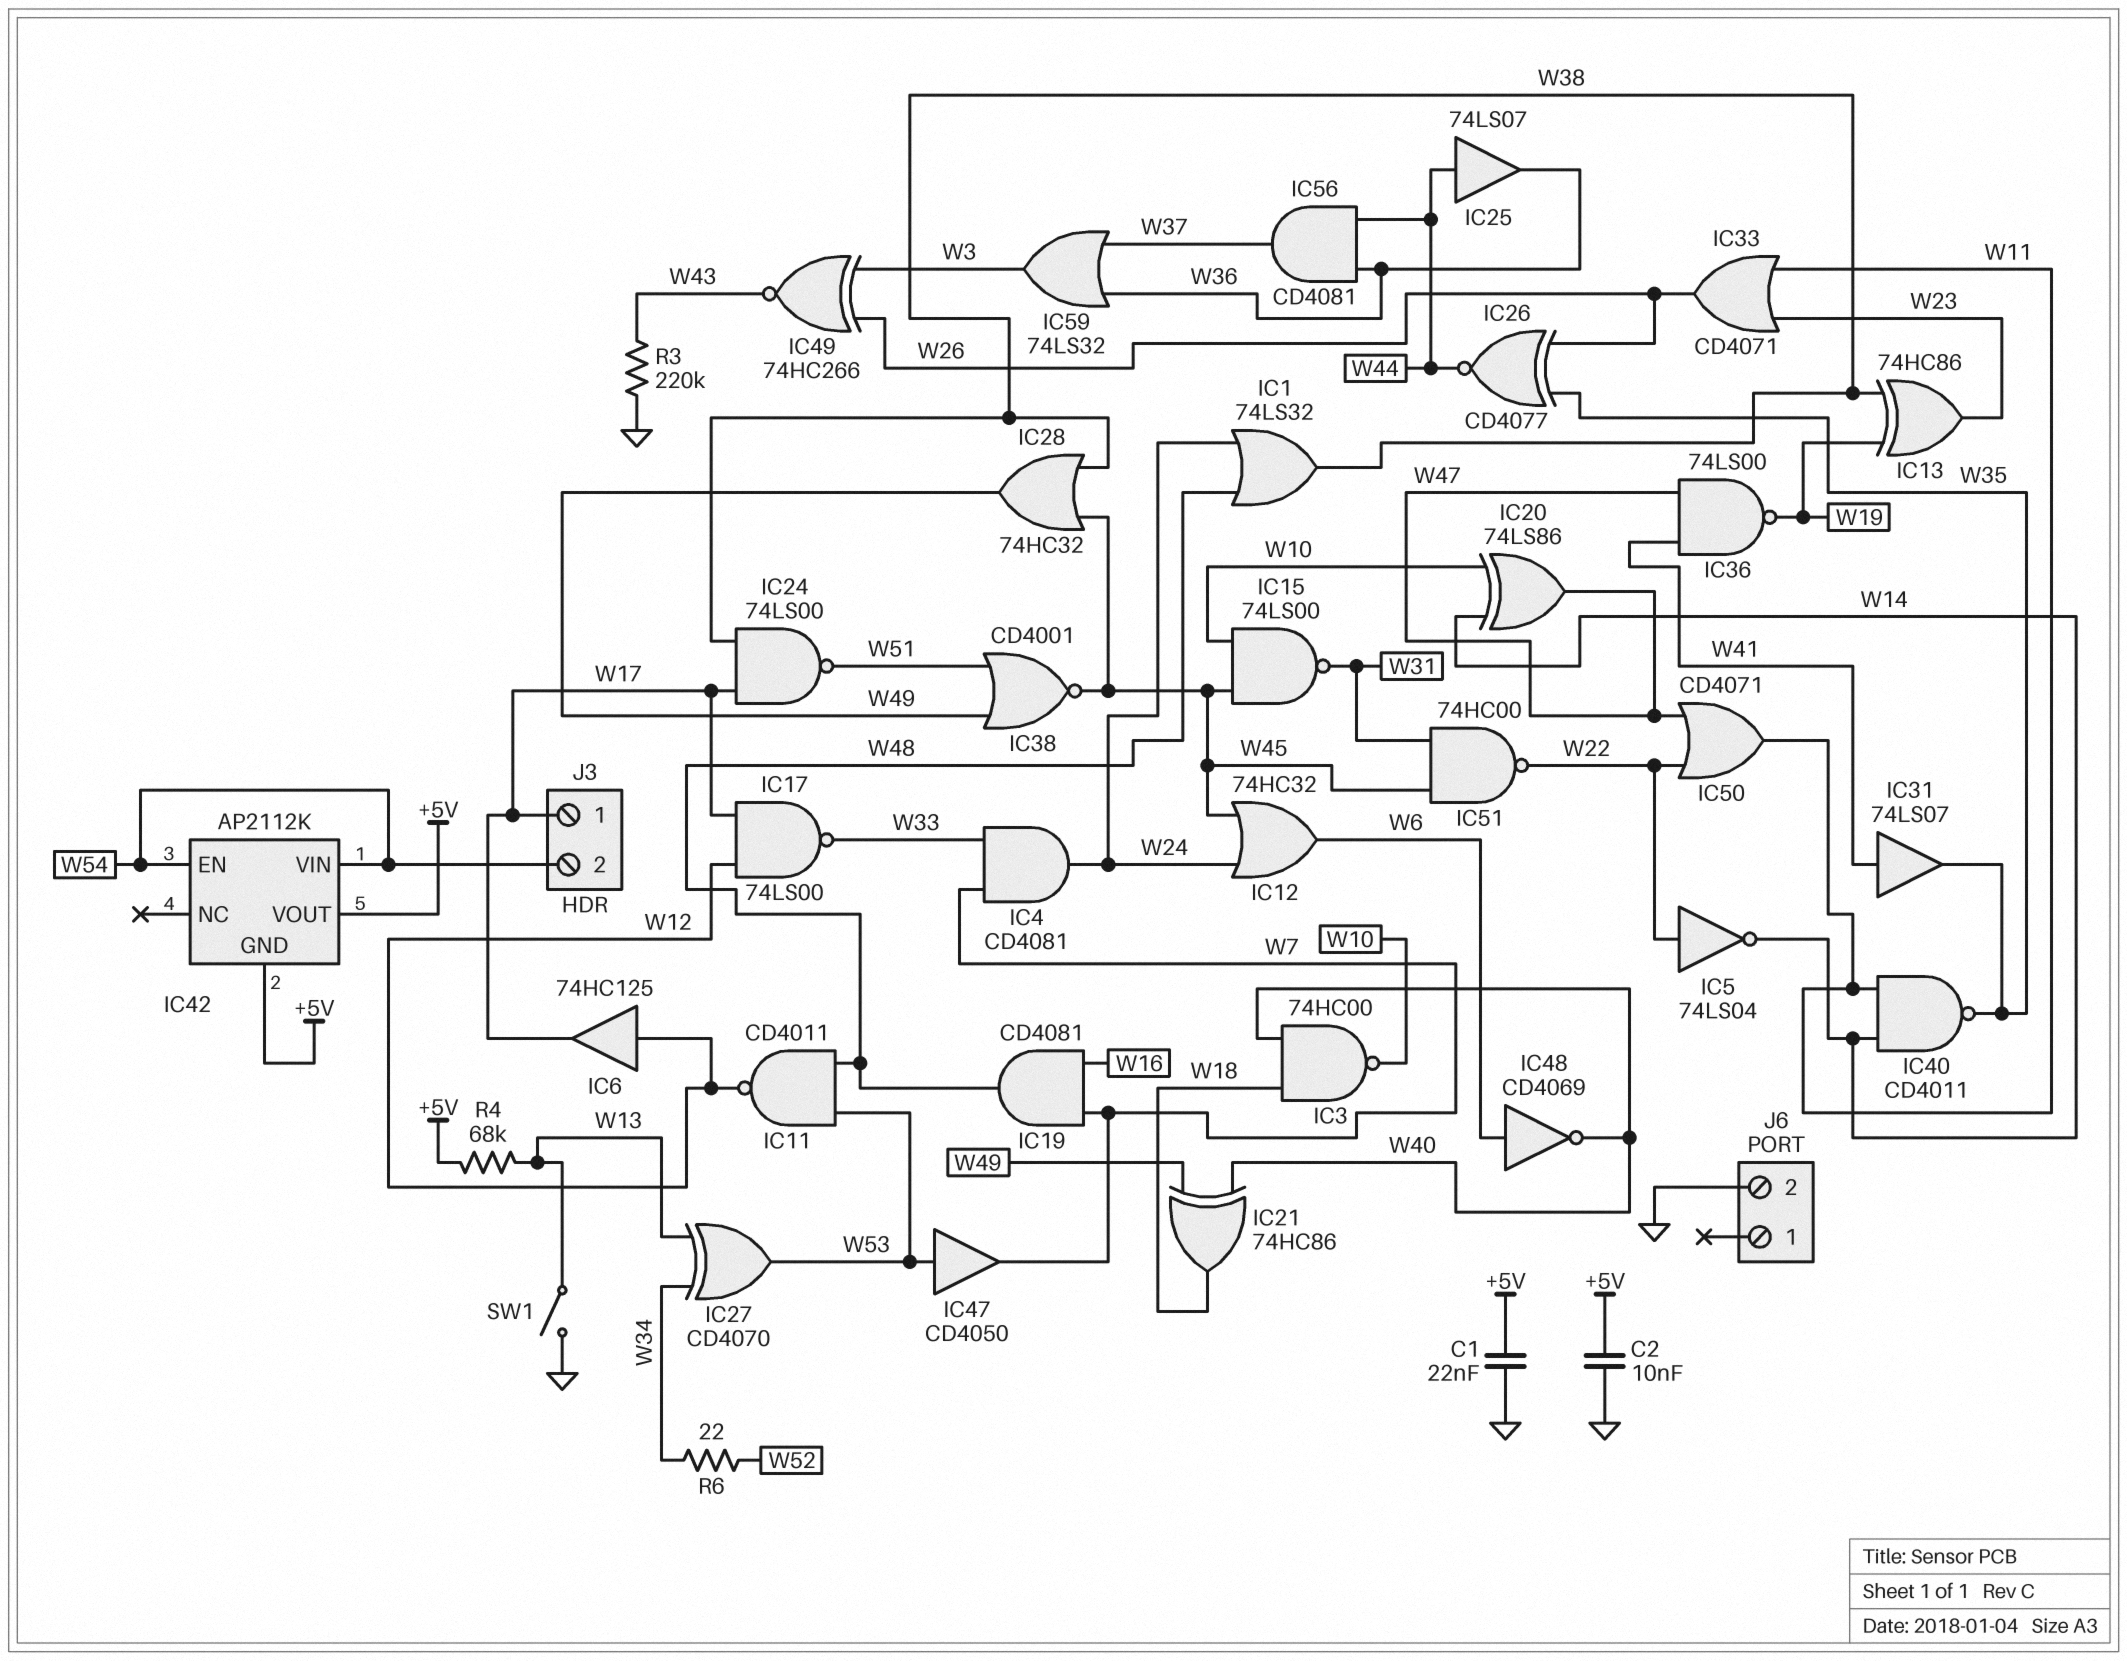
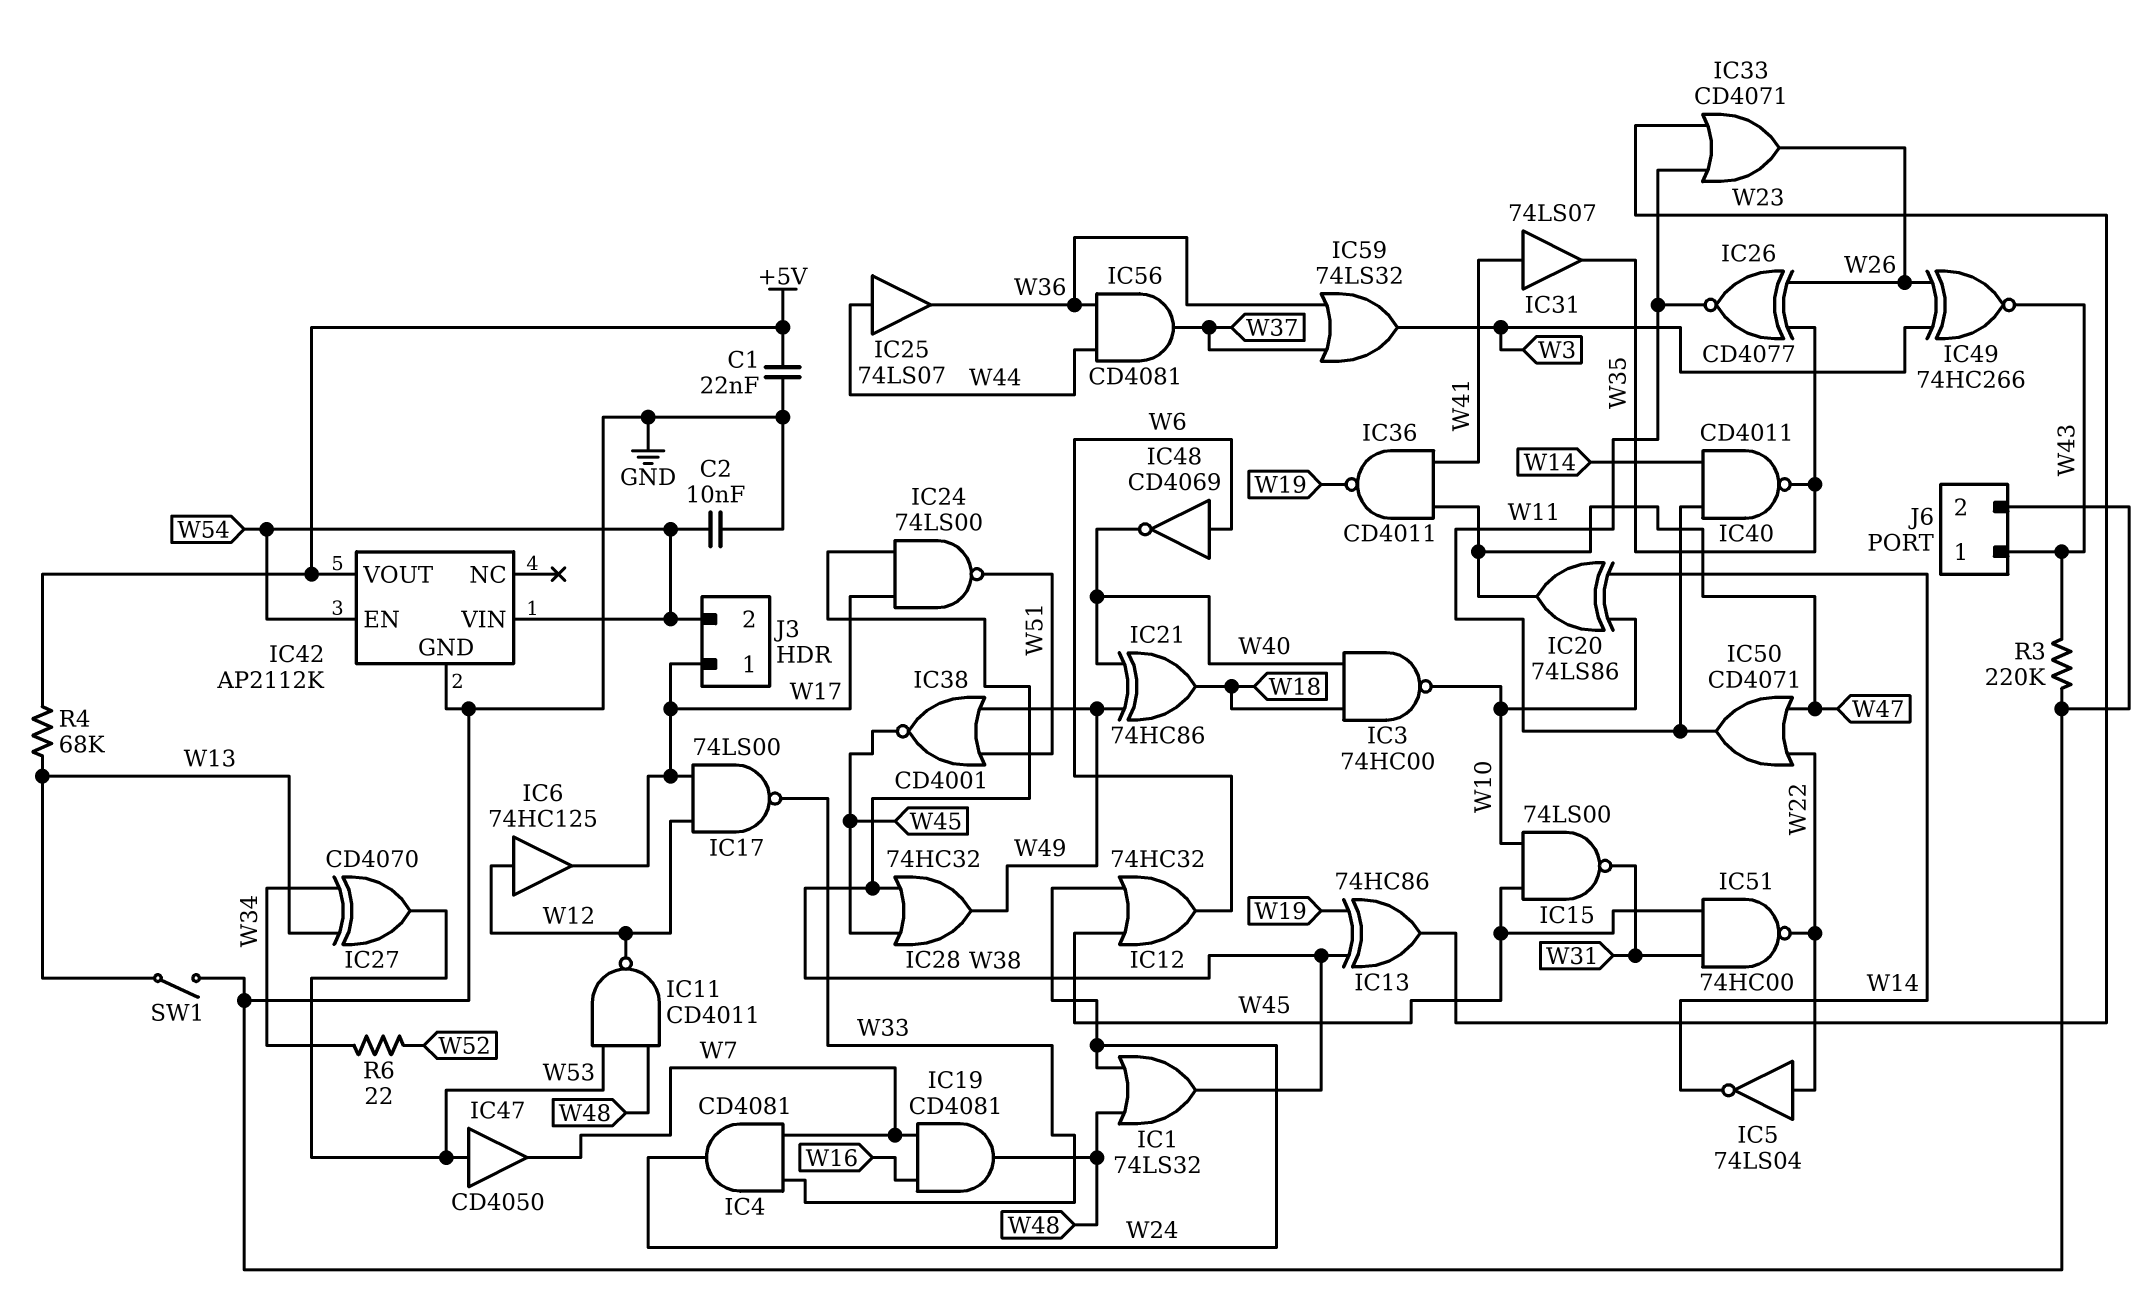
C2: 10nF (+5V, GND) -> 10nF (GND, W54)
IC26: XNOR CD4077 (in W26, in W35, out W44) -> XNOR CD4077 (in W26, in W35, out W11)
IC36: NAND 74LS00 (in W41, in W47, out W19) -> NAND CD4011 (in W41, in W47, out W19)
IC42 pin GND: +5V -> GND
J6 pin 1: none -> W43

